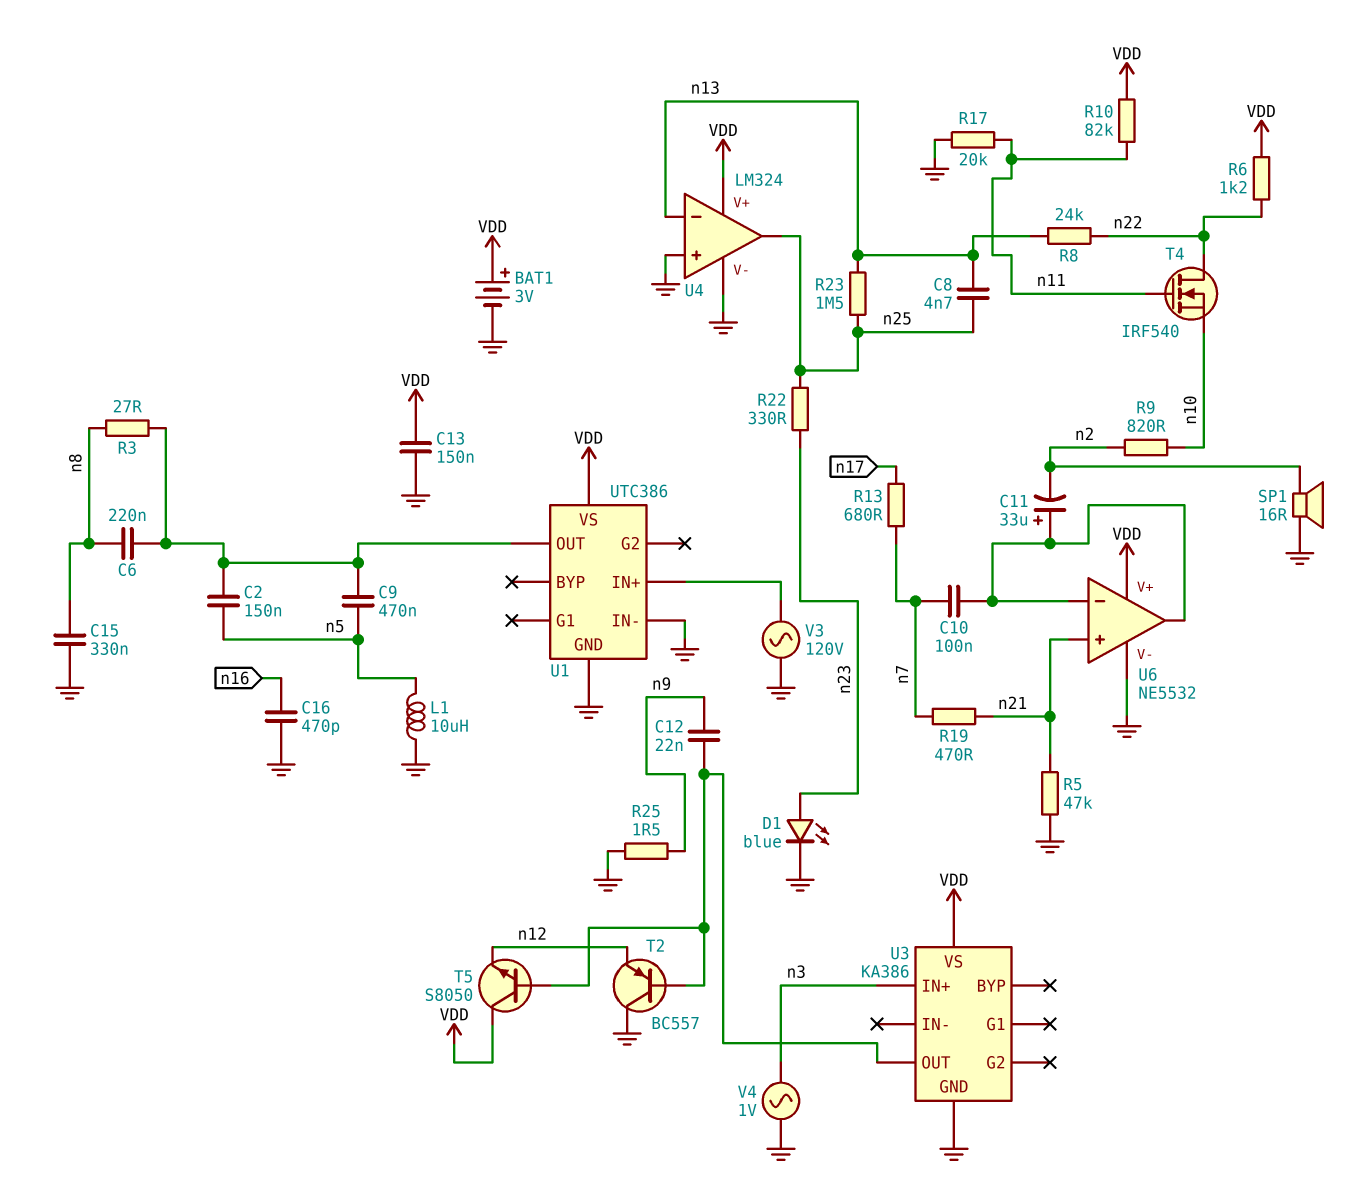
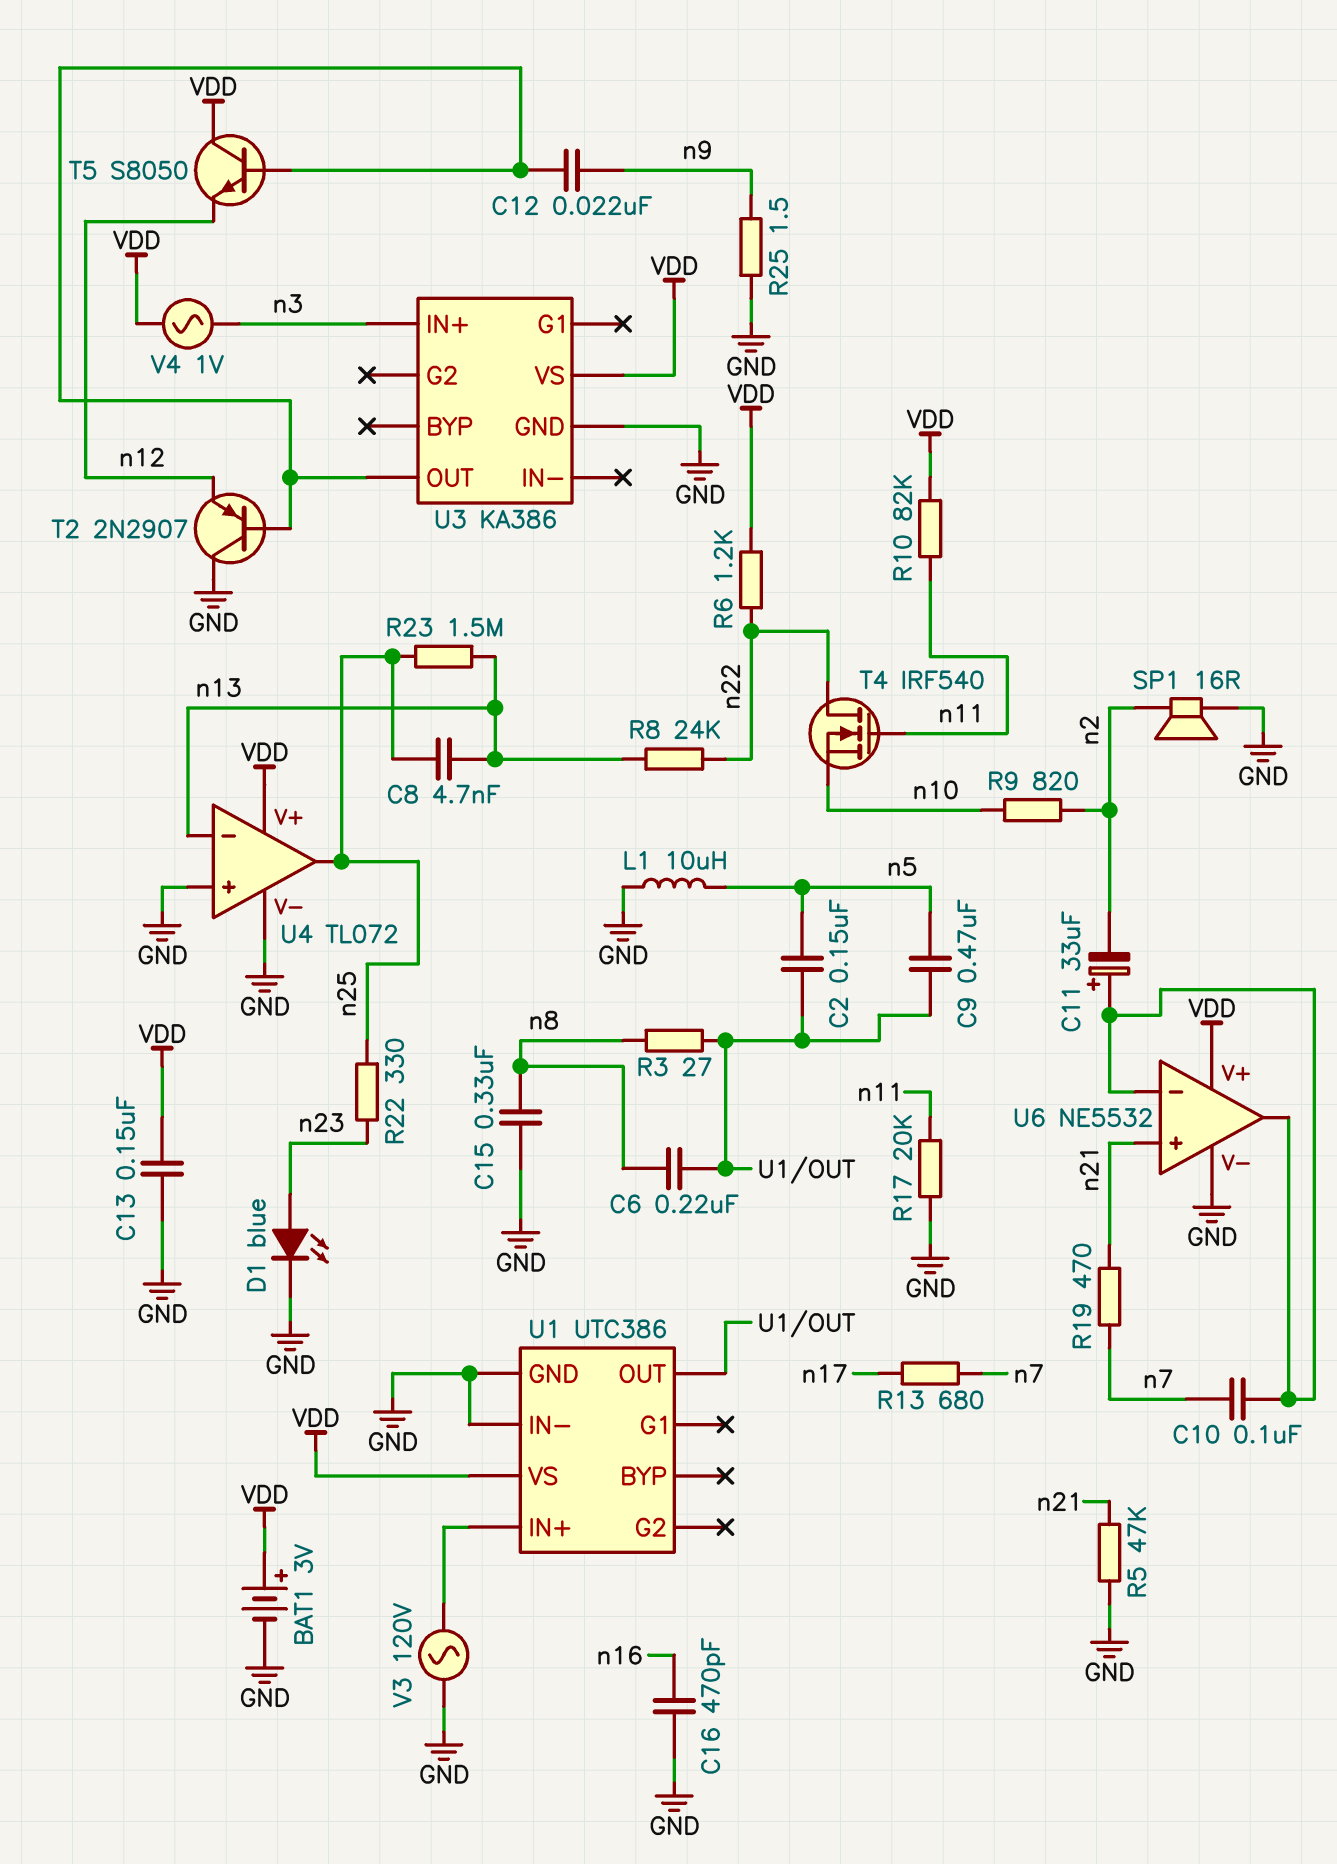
T2: PNP BC557 (B U3/OUT, C GND, E n12) -> PNP 2N2907 (B U3/OUT, C GND, E n12)
U4: LM324 -> TL072
V4: AC 1V (GND, n3) -> AC 1V (VDD, n3)

